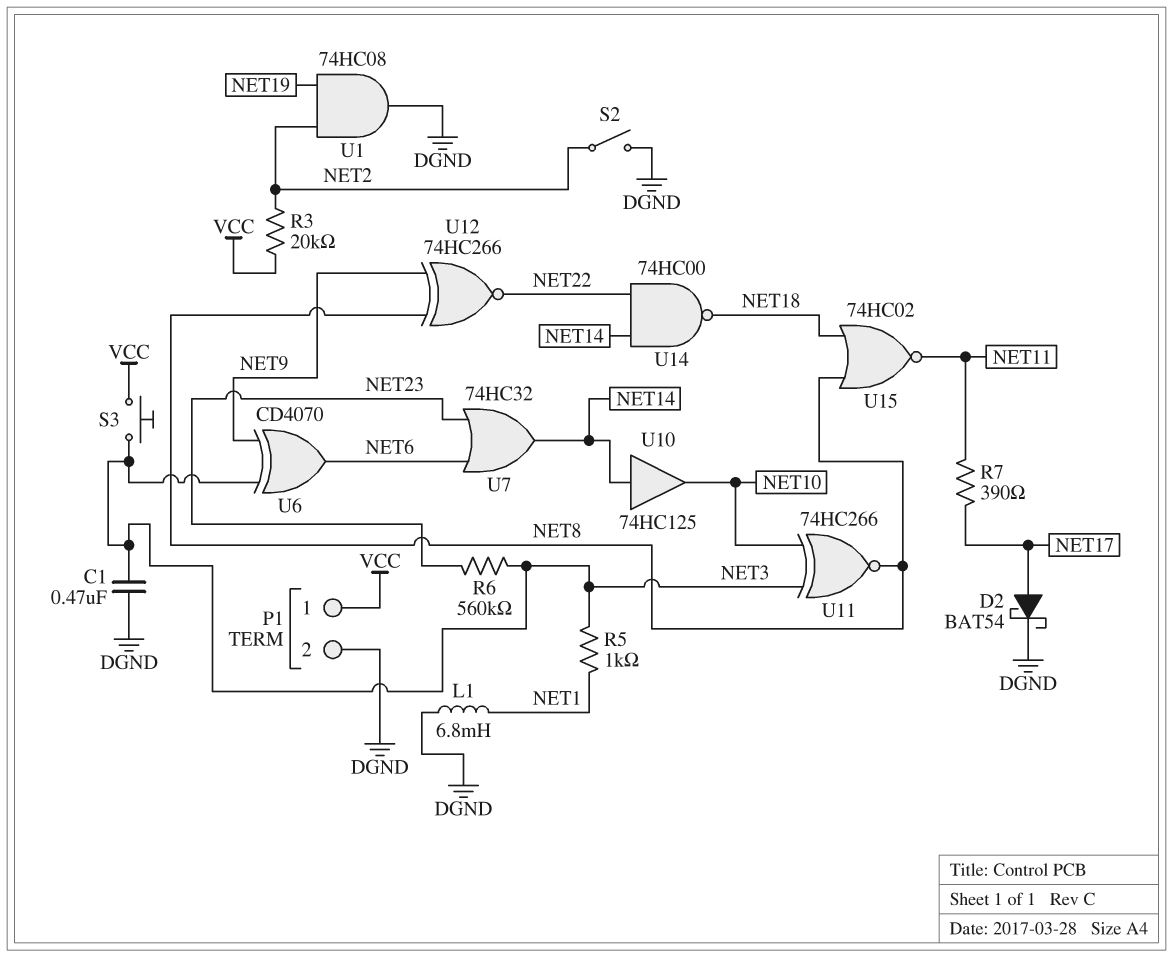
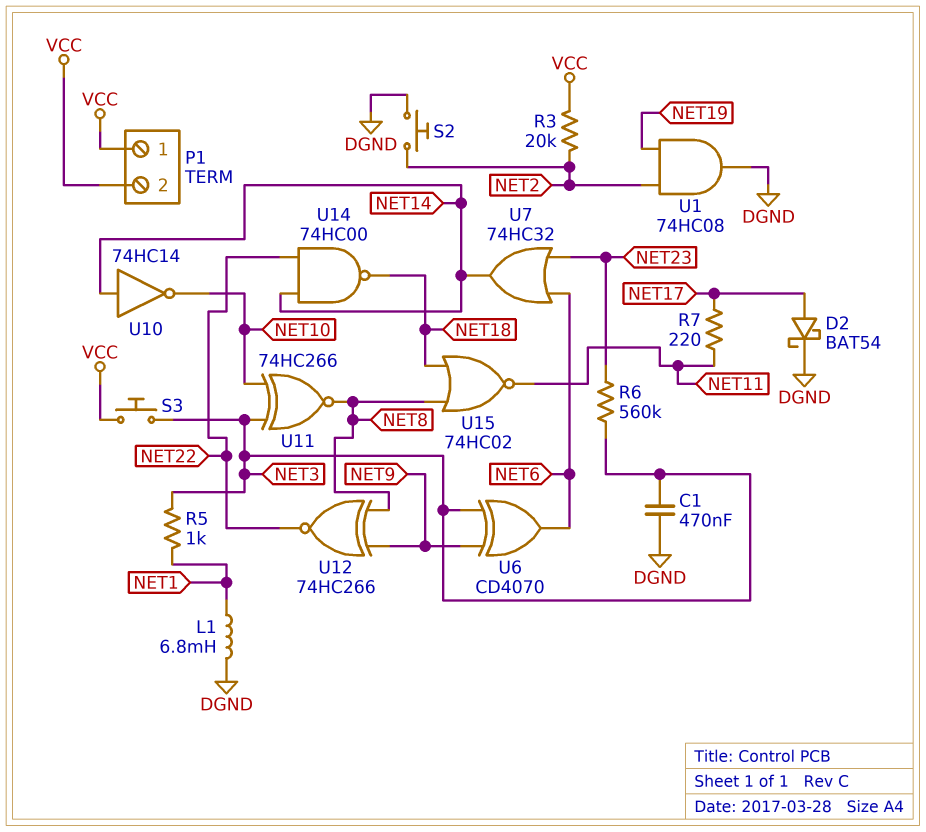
P1 pin 2: DGND -> VCC
R7: 390 (NET11, NET17) -> 220 (NET11, NET17)
S2: switch (DGND, NET2) -> button (DGND, NET2)
U10: buffer 74HC125 (in NET14, out NET10) -> NOT 74HC14 (in NET14, out NET10)

